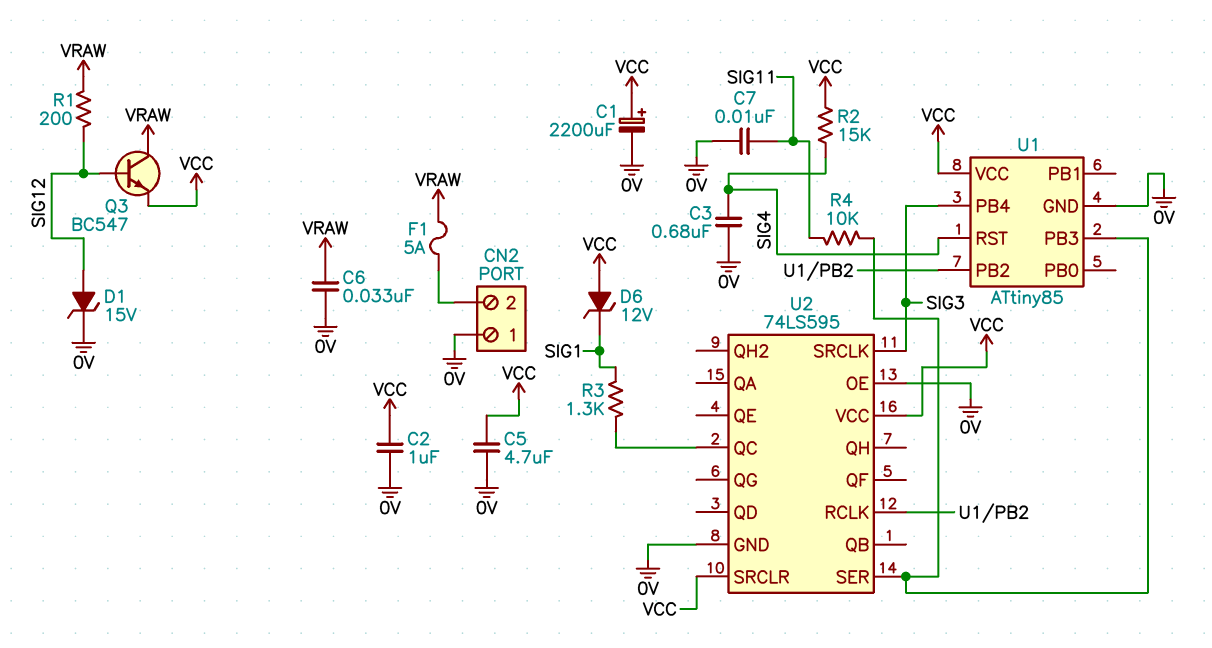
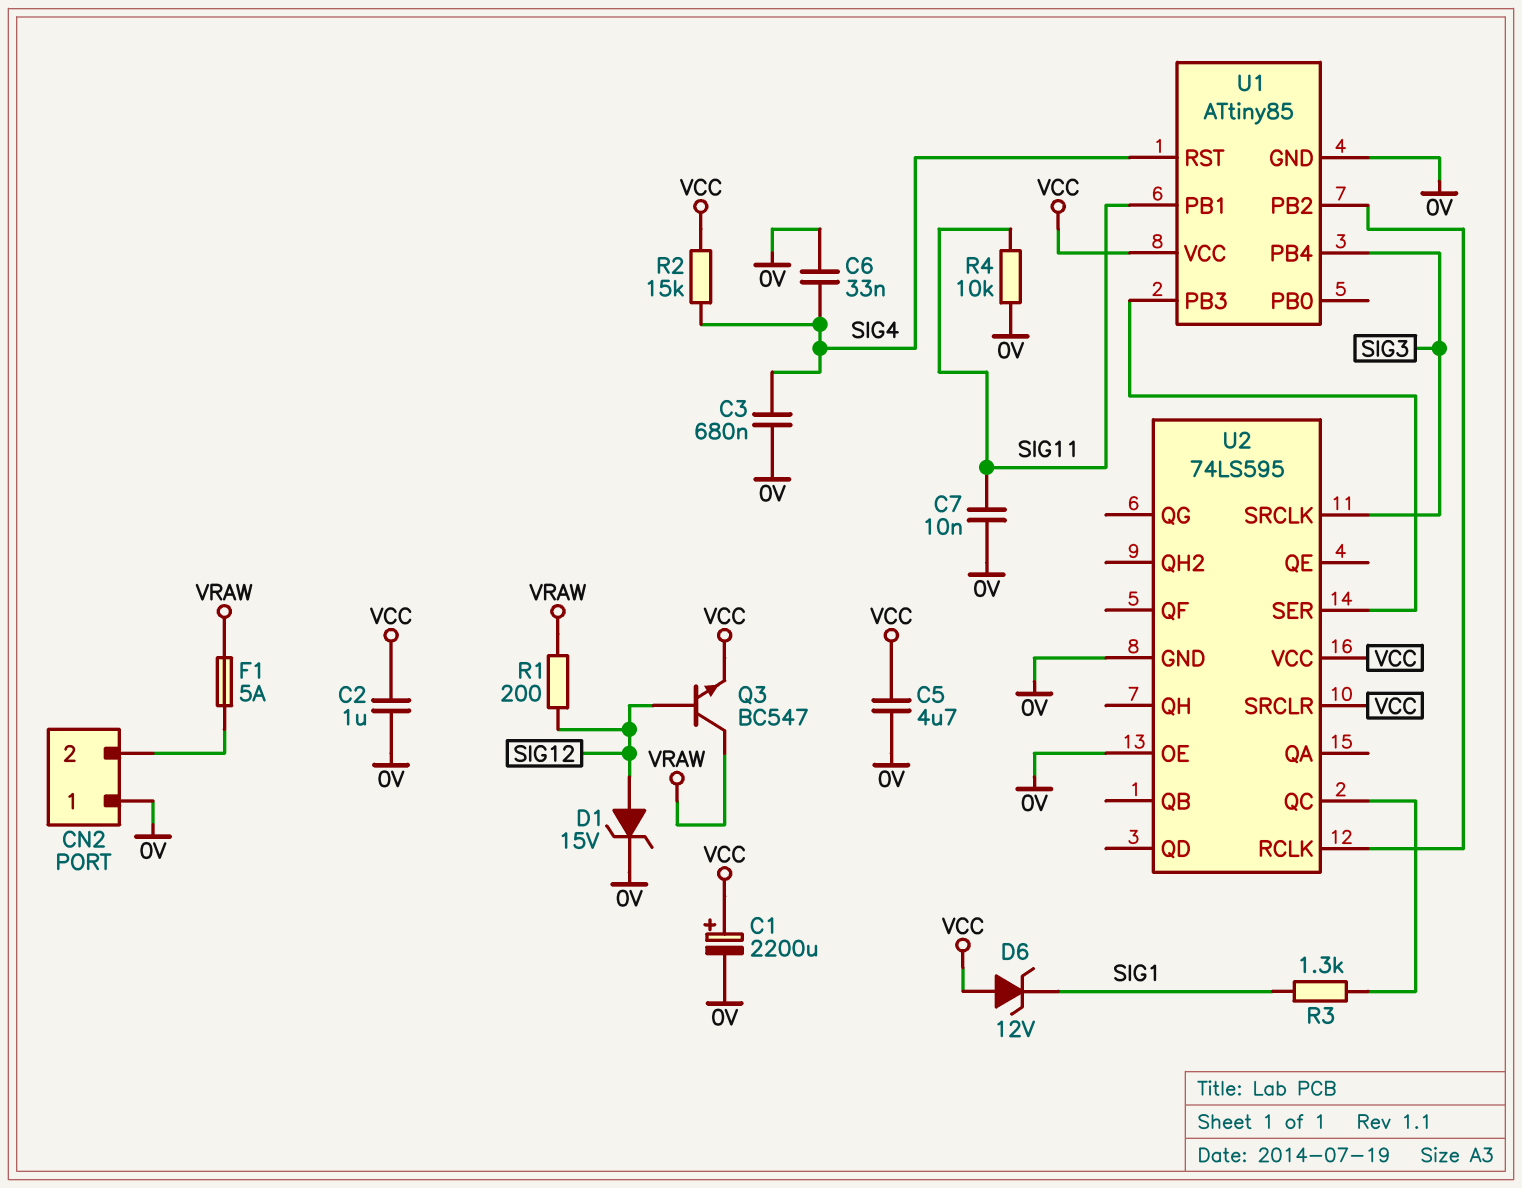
C6: 33nF (0V, VRAW) -> 33nF (0V, SIG4)
R4: 10k (SIG11, U1/PB3) -> 10k (0V, SIG11)
U1 pin PB1: none -> SIG11

